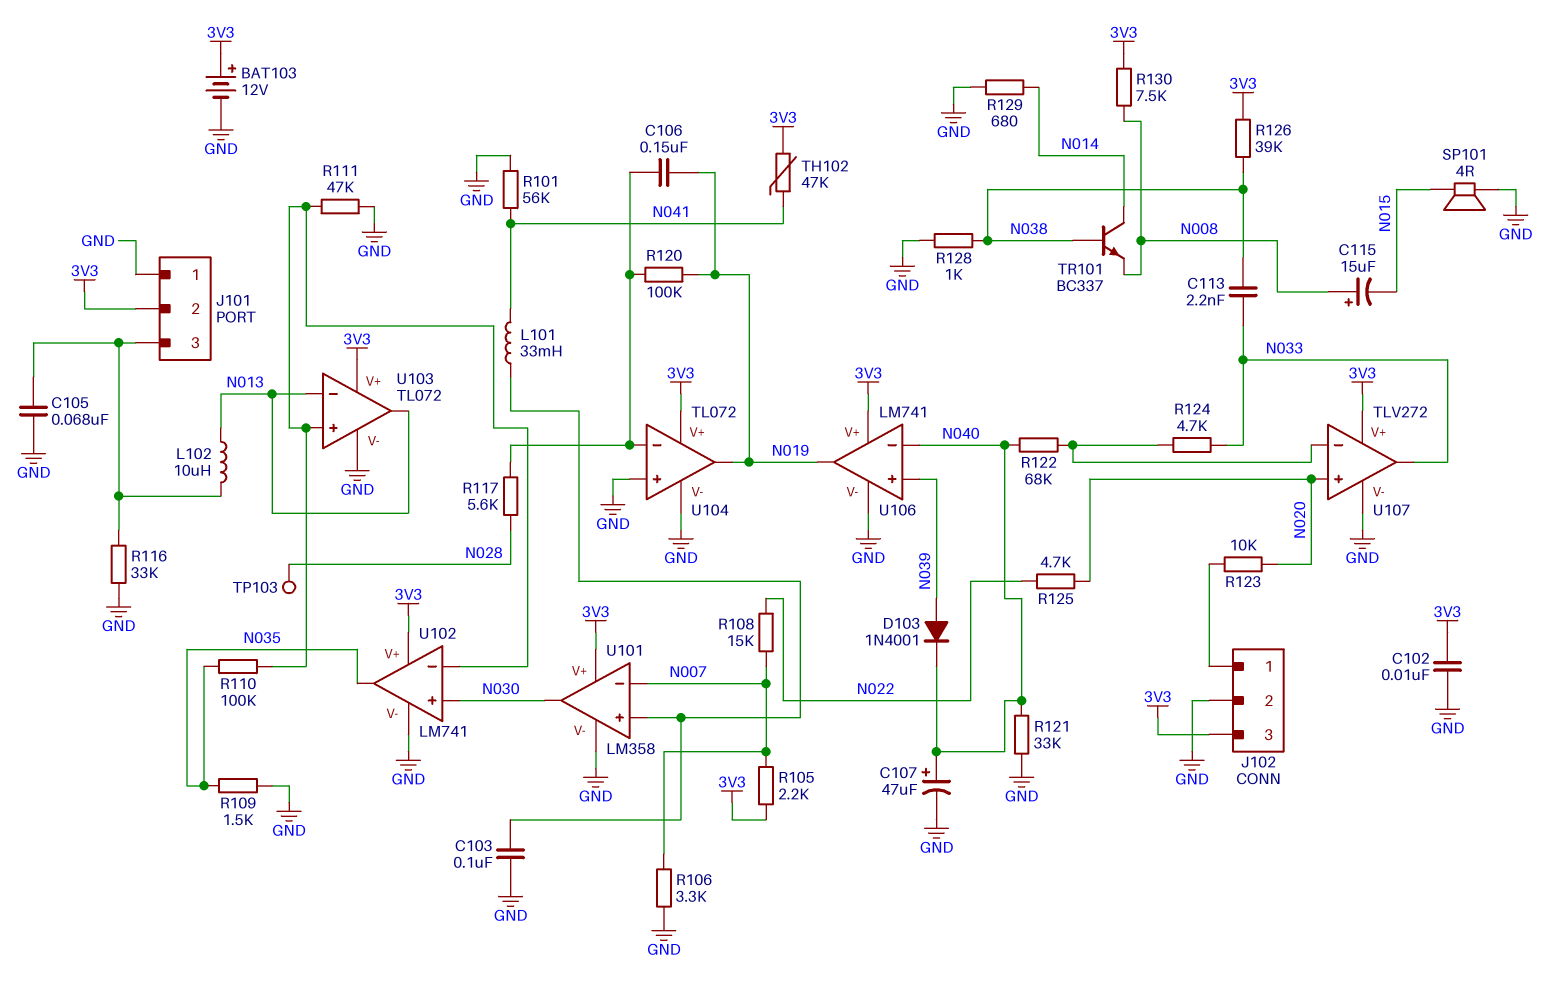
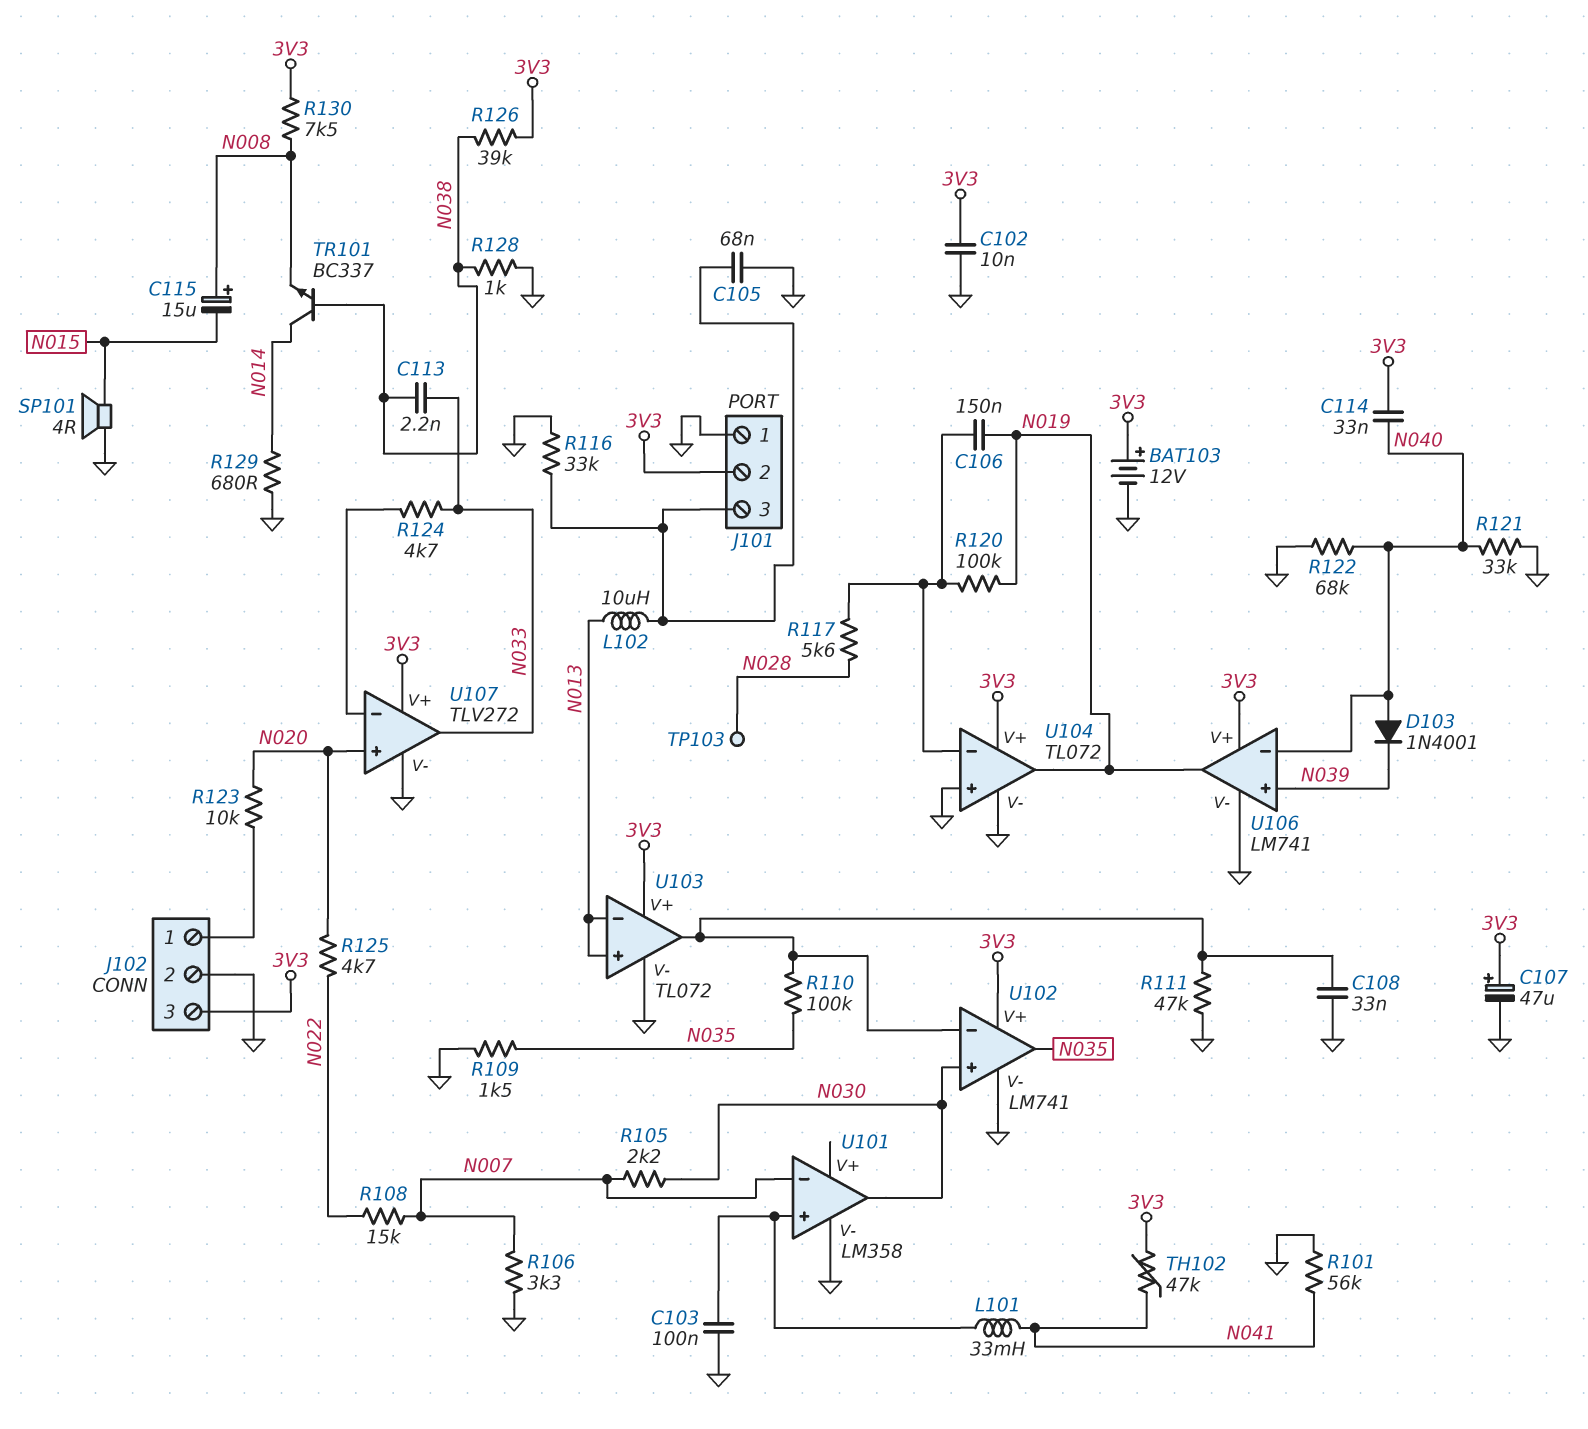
C107: 47uF (plus N040, minus GND) -> 47uF (plus 3V3, minus GND)
C108: none -> 33nF (GND, U102/in-)
C114: none -> 33nF (3V3, N040)
D103: diode 1N4001 (A N039, K N040) -> diode 1N4001 (A N040, K N039)
R105: 2.2k (3V3, N007) -> 2.2k (N007, N030)
R122: 68k (N040, U107/in-) -> 68k (GND, N040)
U101 pin V+: 3V3 -> none
U103 pin in+: U102/in- -> N013
U103 pin out: N013 -> U102/in-

